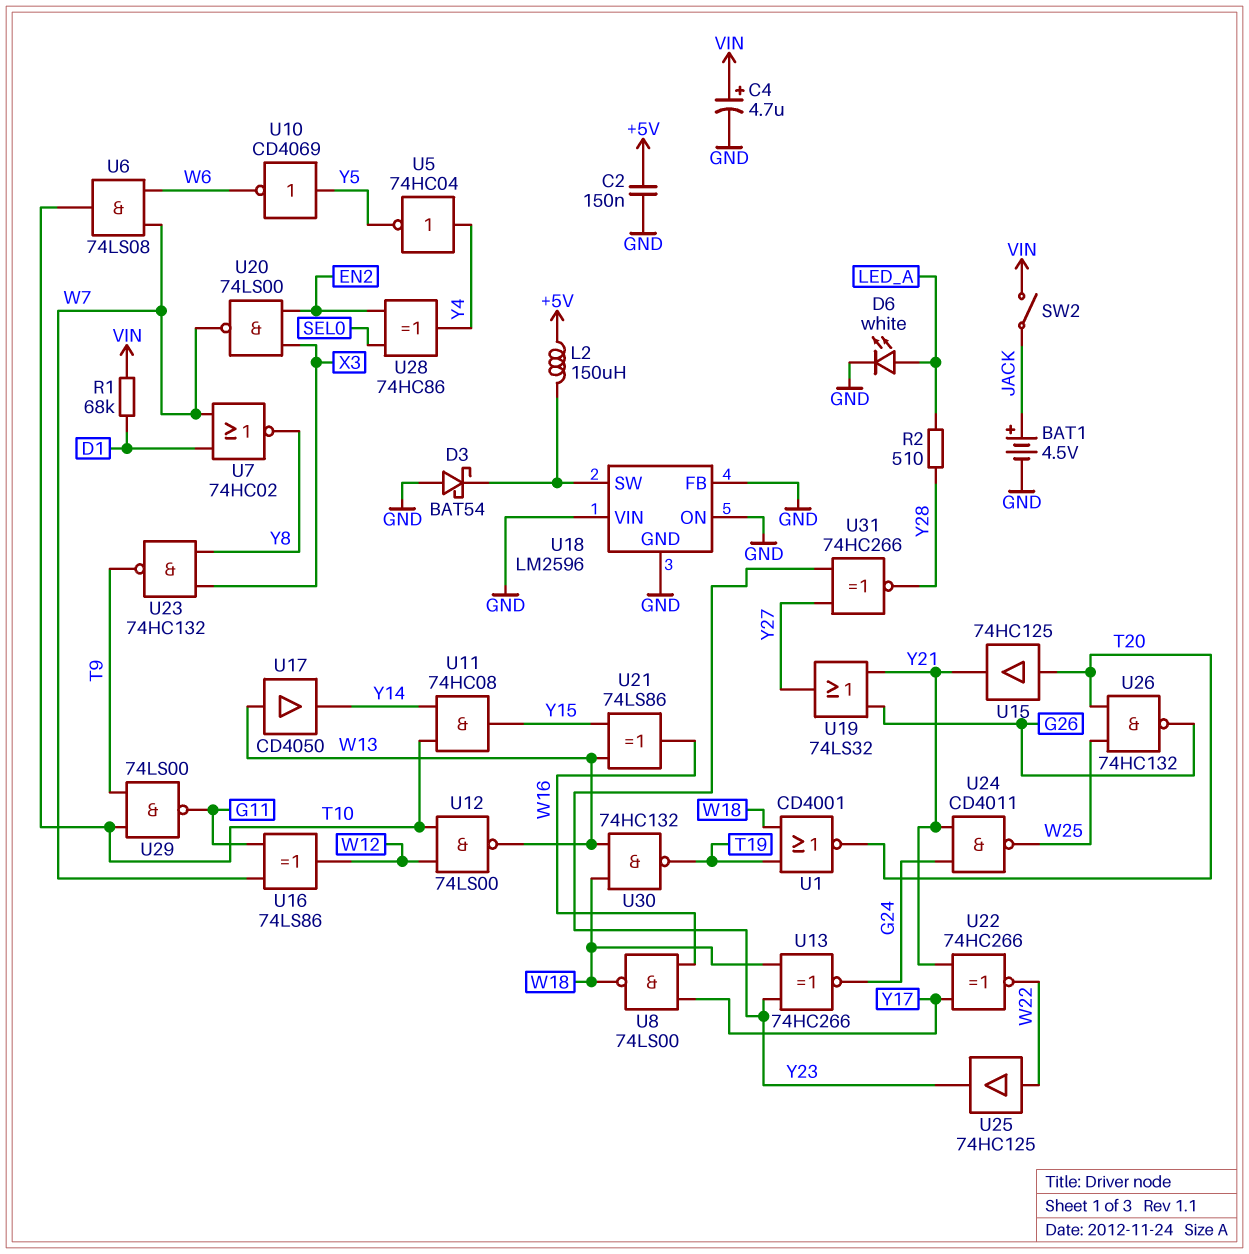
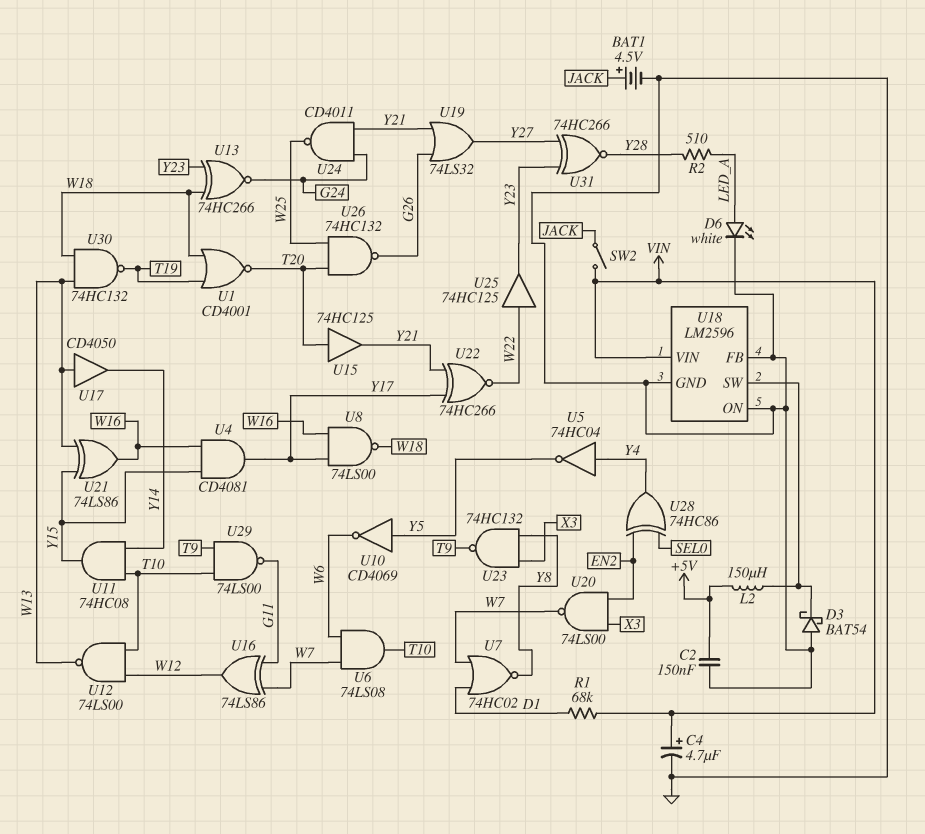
U4: none -> AND CD4081 (in W16, in Y15, out Y17)
U18 pin VIN: GND -> VIN

